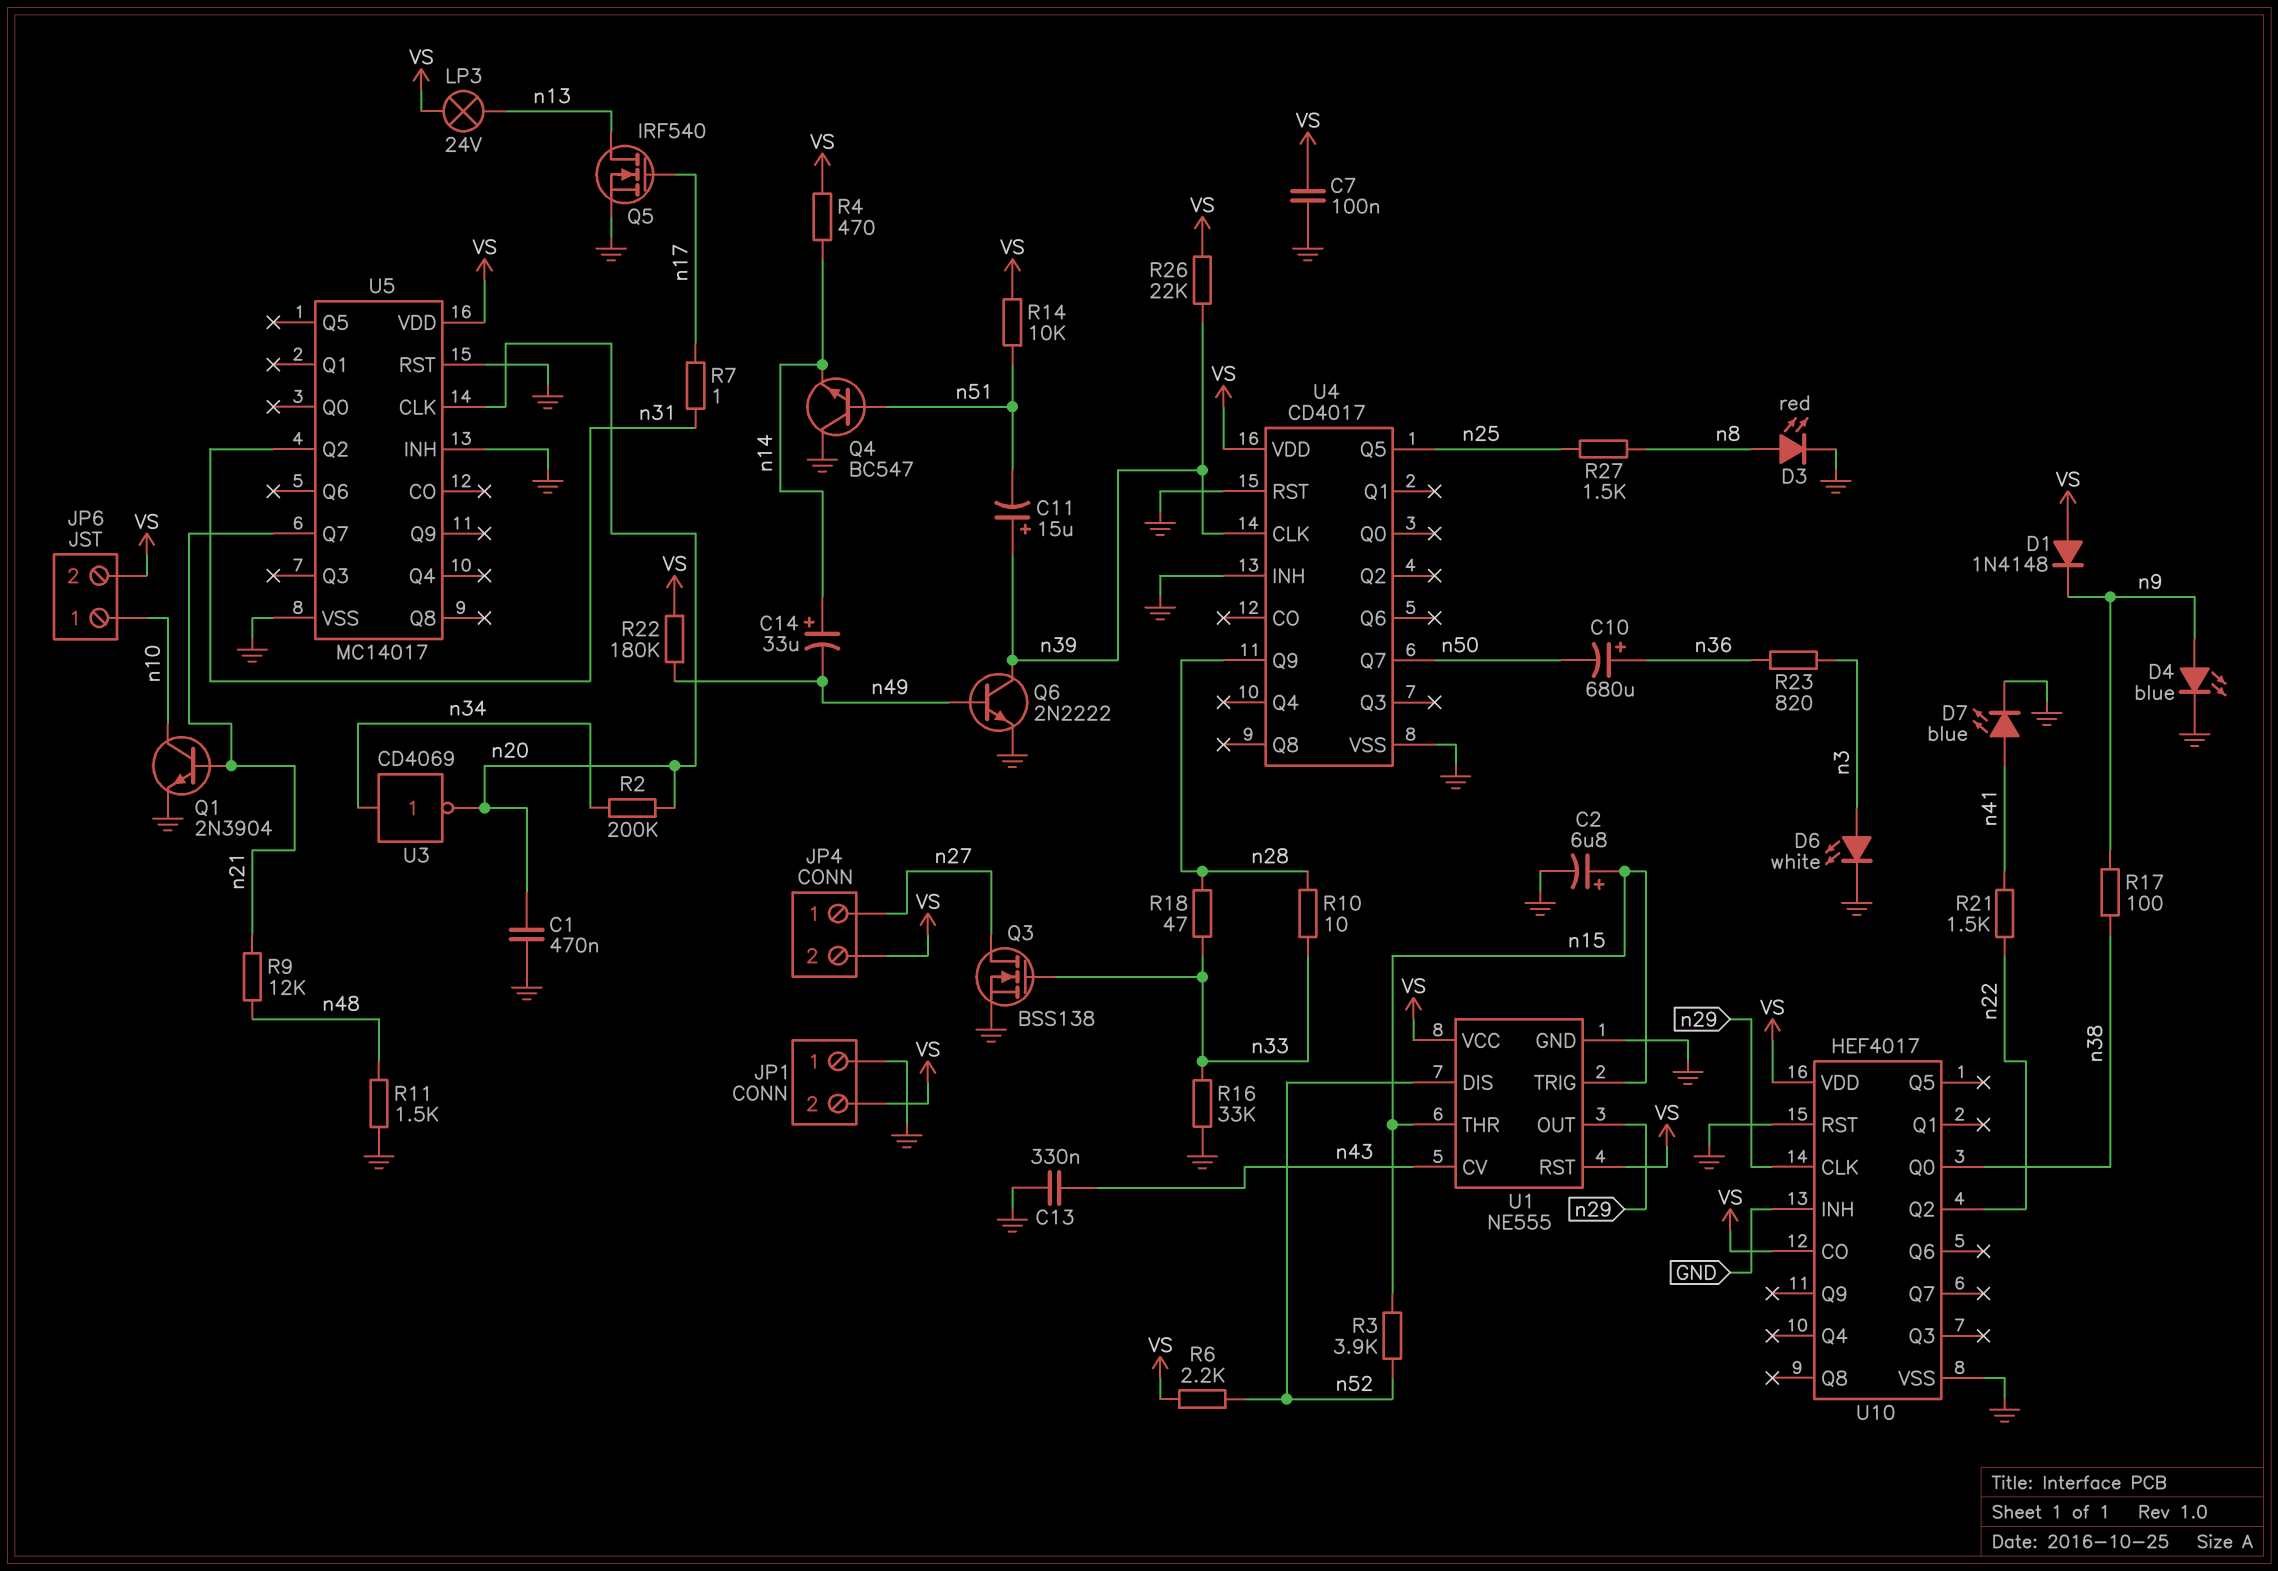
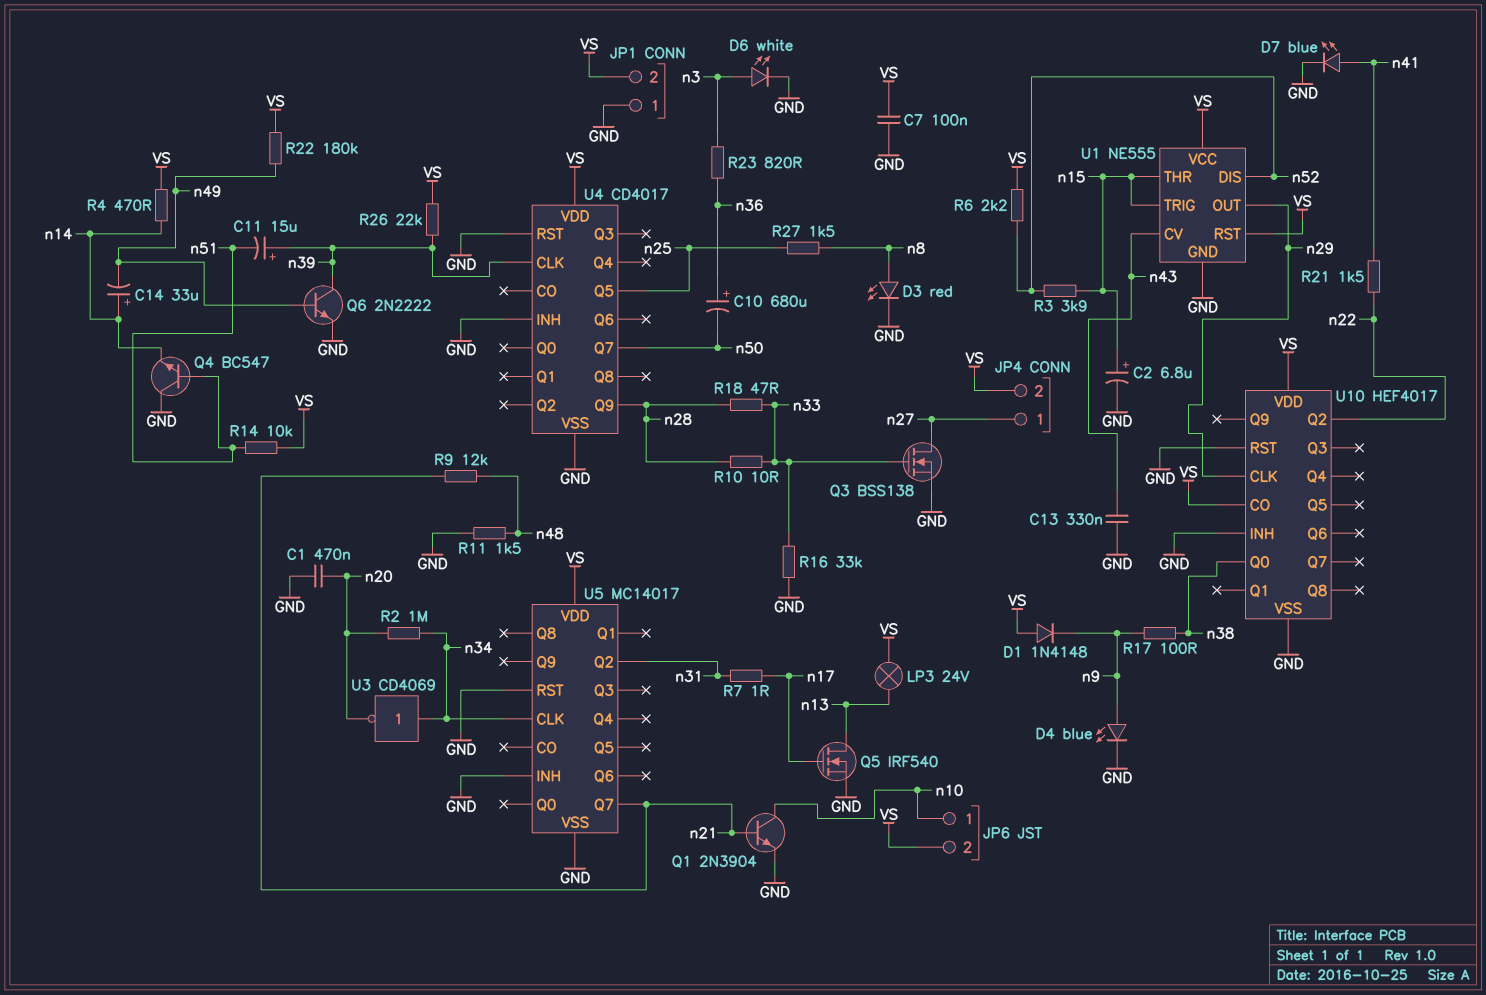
R2: 200k (n20, n34) -> 1M (n20, n34)
U5 pin CLK: n20 -> n34

